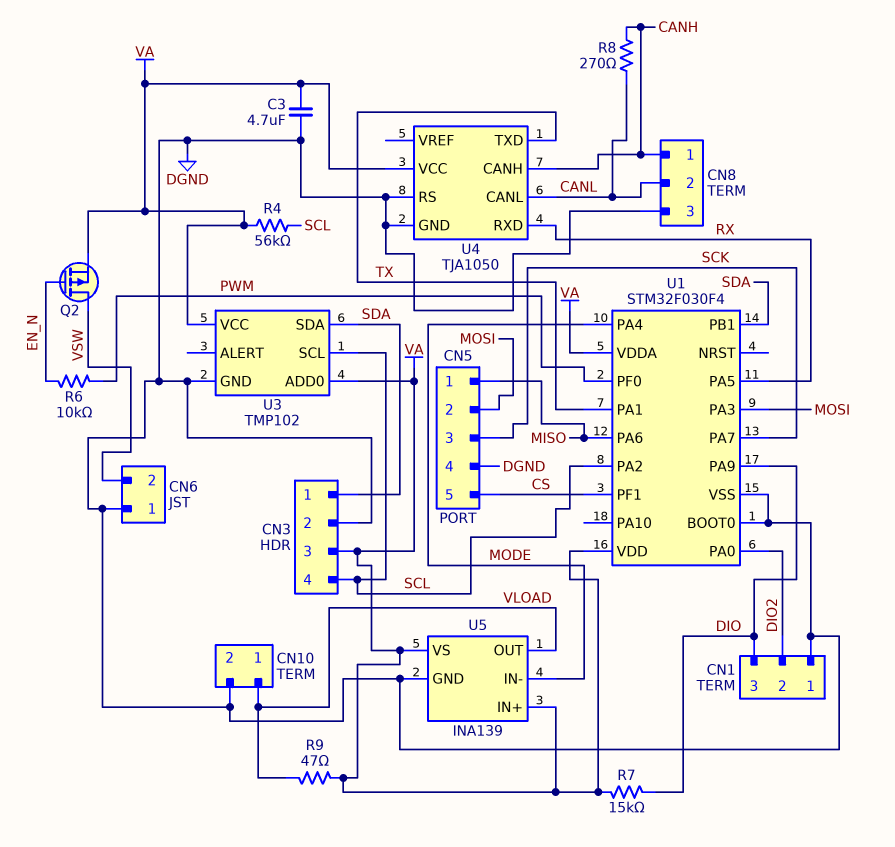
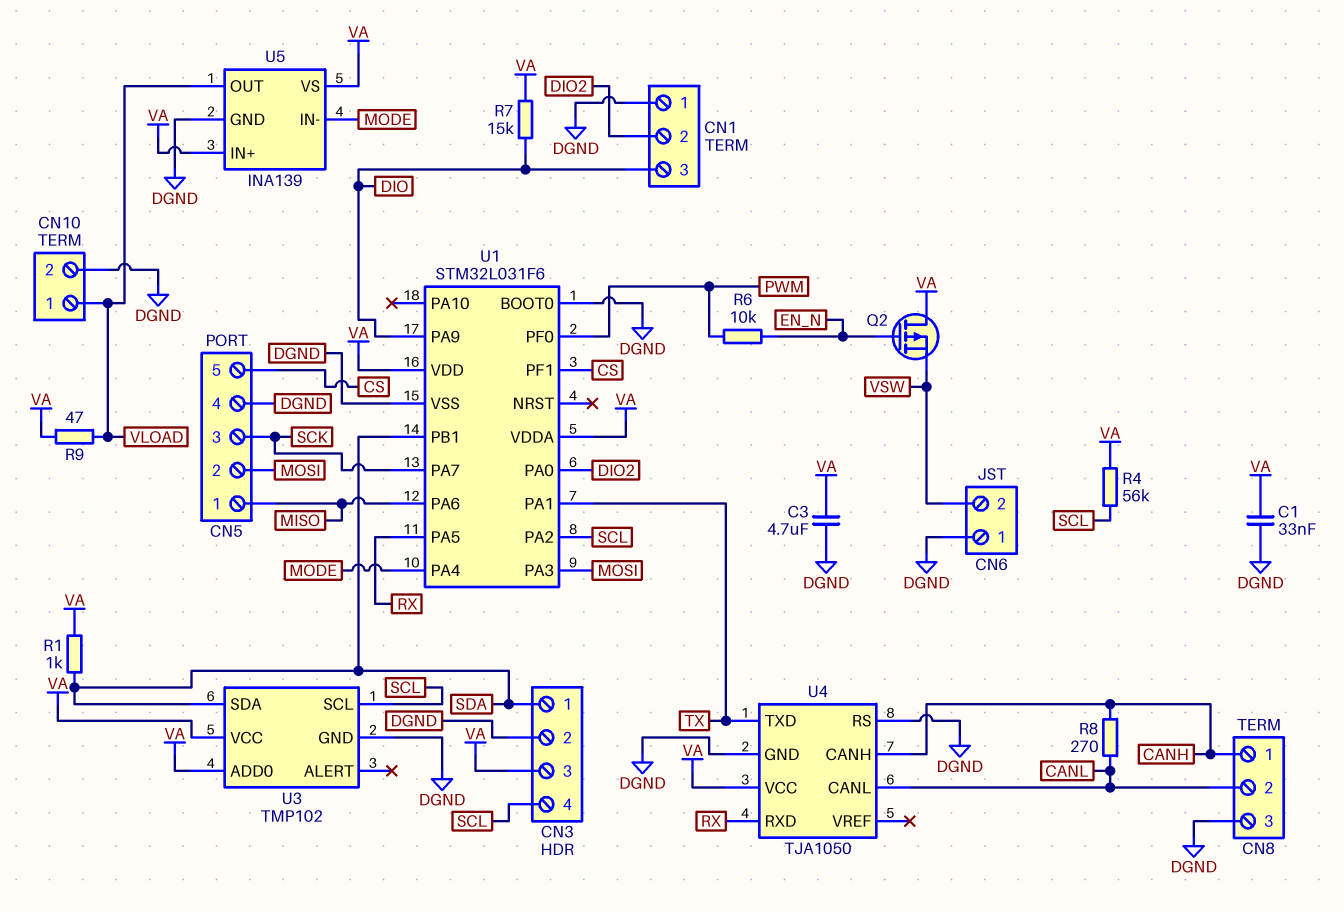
C1: none -> 33nF (DGND, VA)
Q2: PMOS (G EN_N, D VSW, S VA) -> PMOS (G EN_N, D VA, S VSW)
R1: none -> 1k (SDA, VA)
U1: STM32F030F4 -> STM32L031F6

